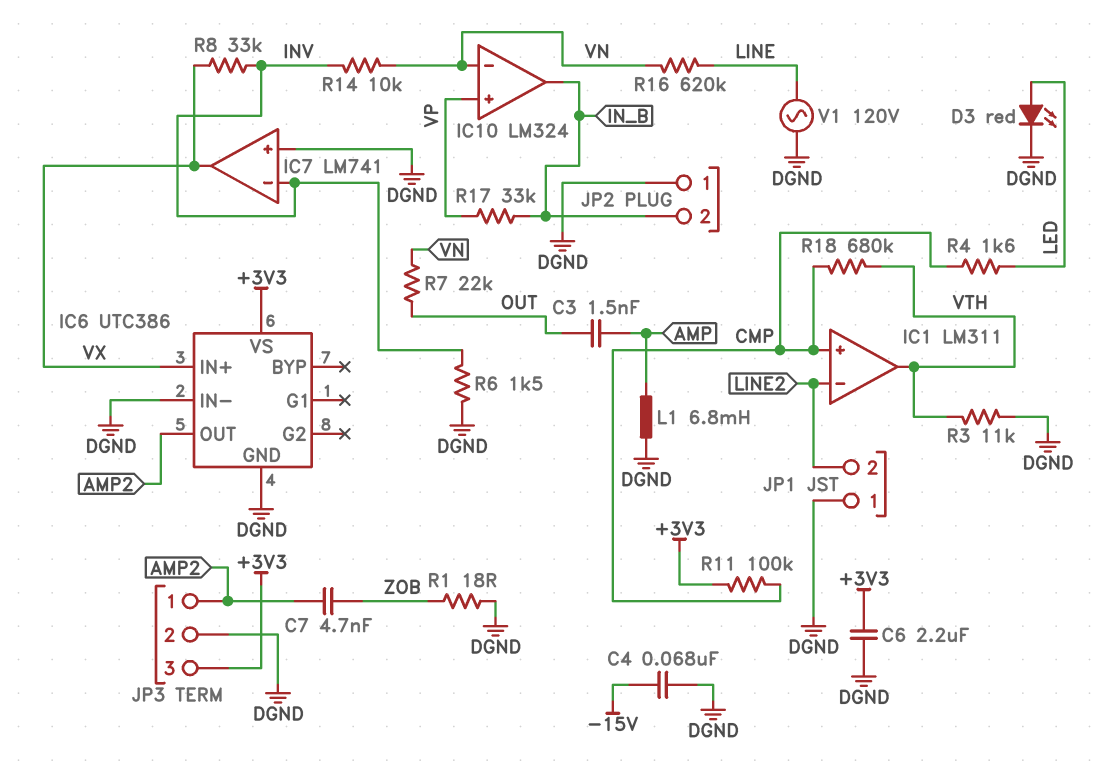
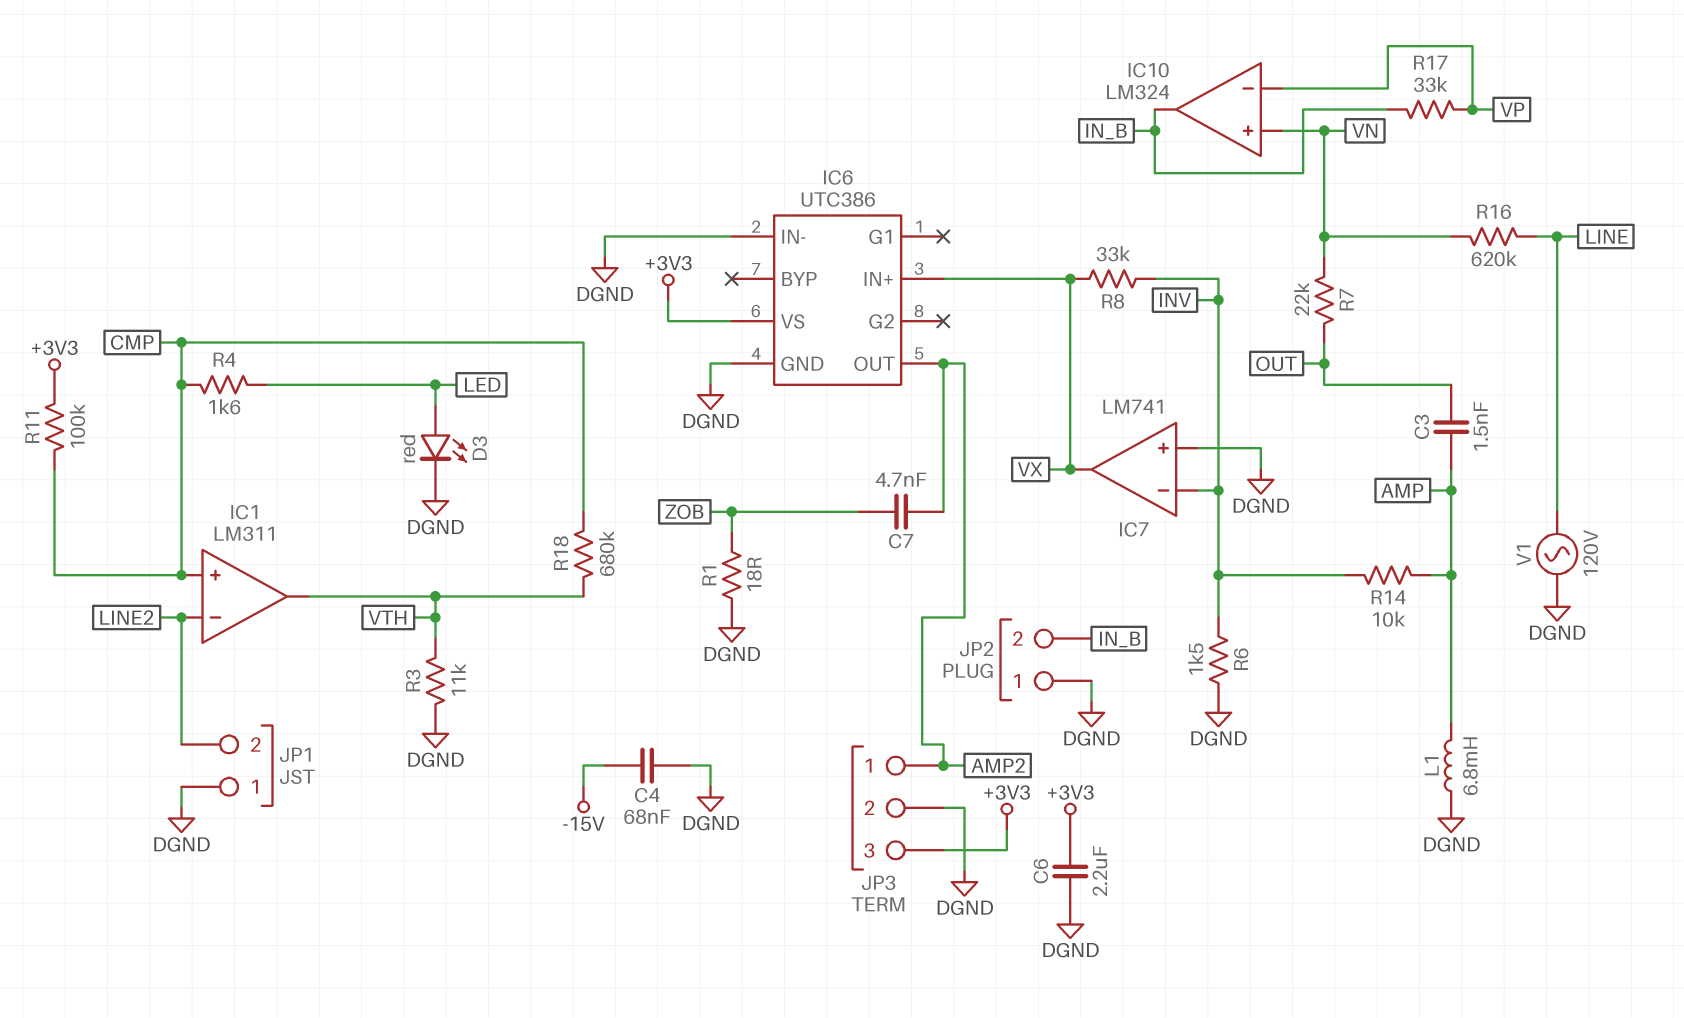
IC10 pin in+: VP -> VN
IC10 pin in-: VN -> VP
R14: 10k (INV, VN) -> 10k (AMP, INV)

